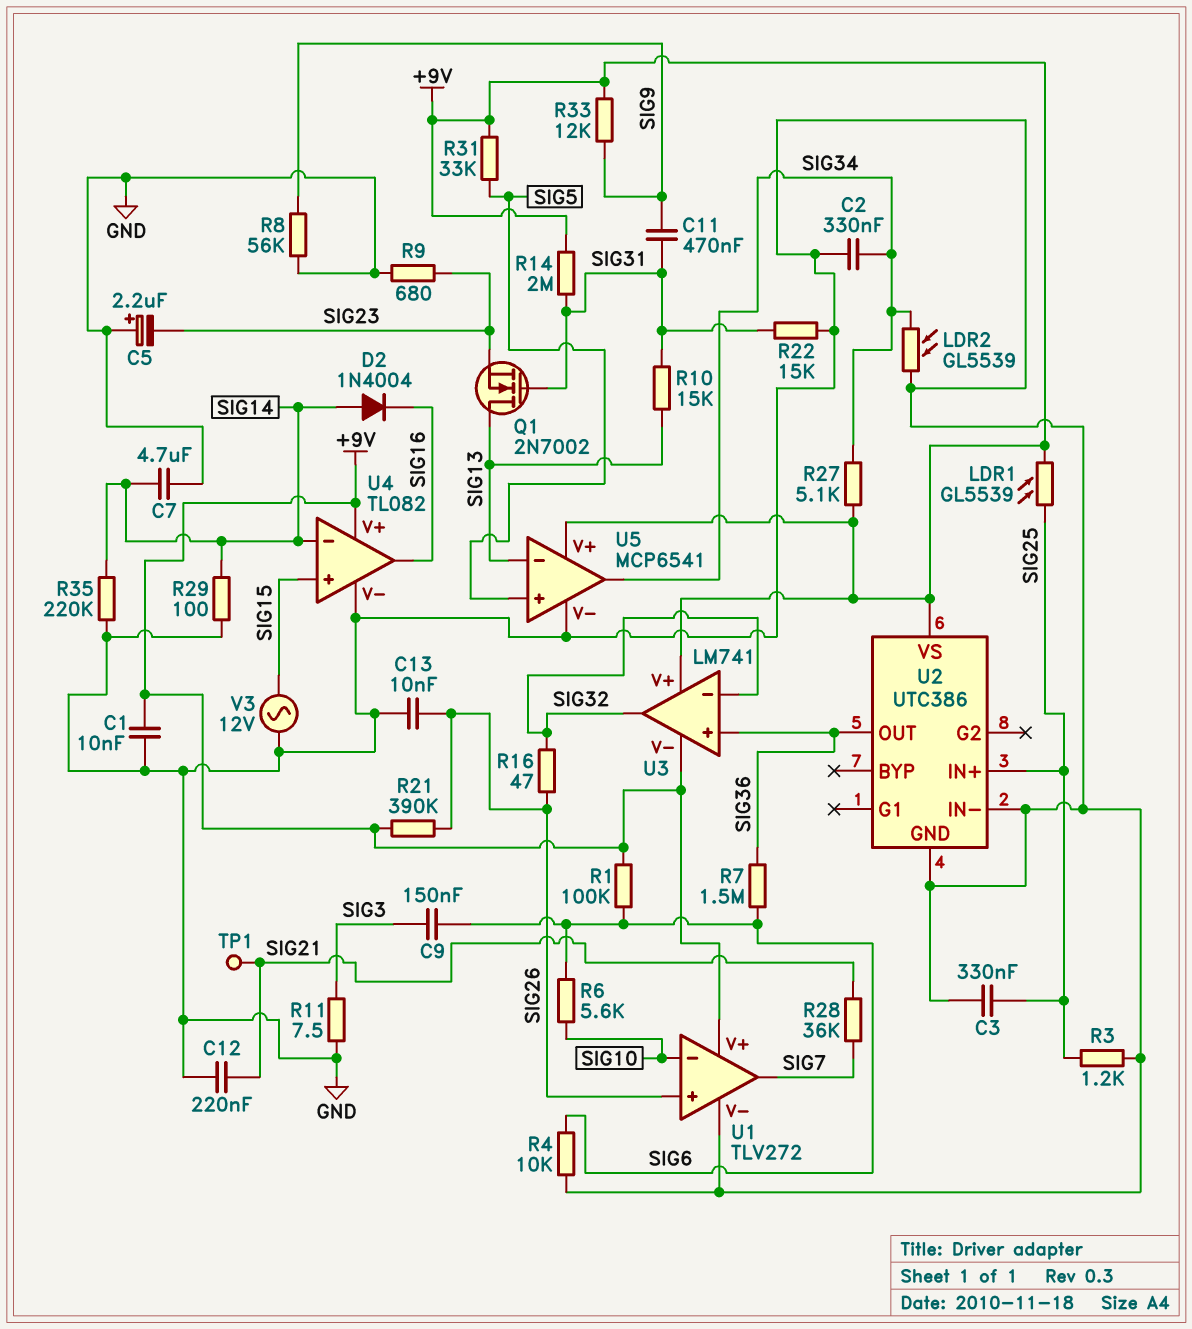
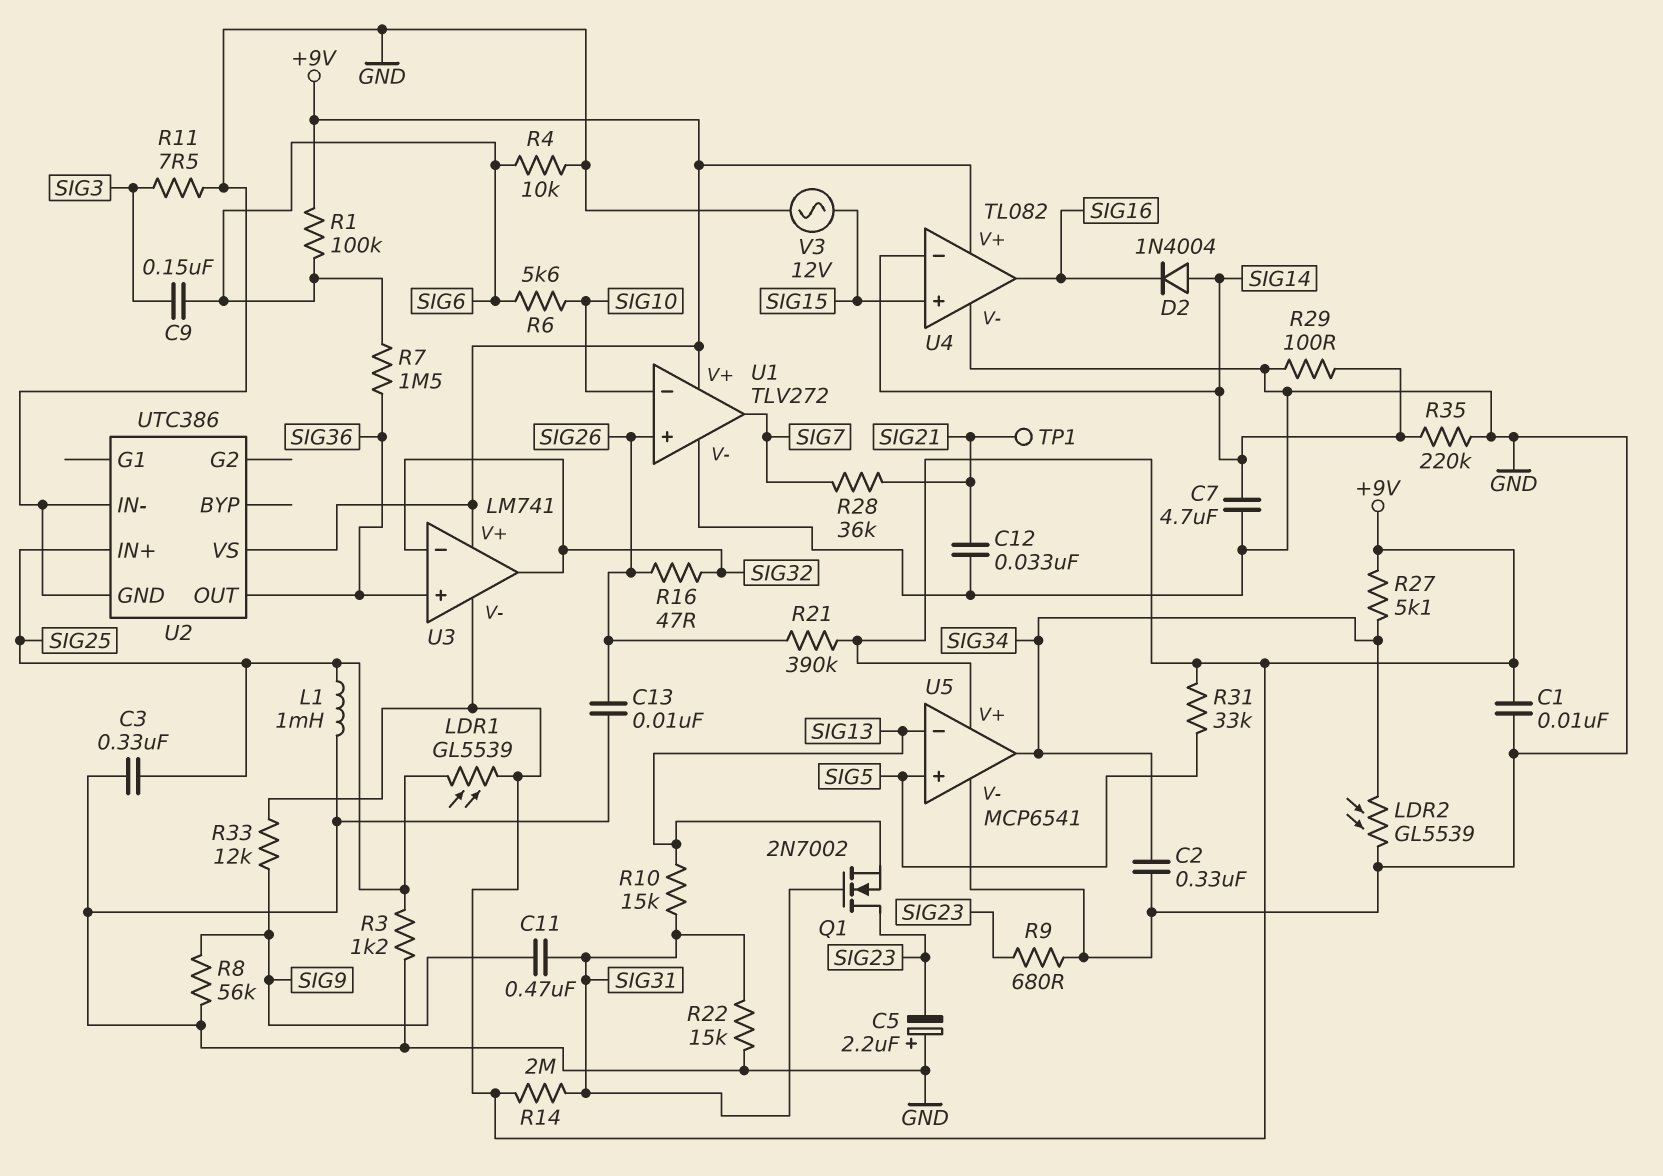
C12: 220nF (GND, SIG21) -> 33nF (GND, SIG21)
L1: none -> 1mH (GND, SIG25)
Q1: NMOS 2N7002 (G SIG31, D SIG13, S SIG23) -> NMOS 2N7002 (G SIG31, D SIG23, S SIG13)

